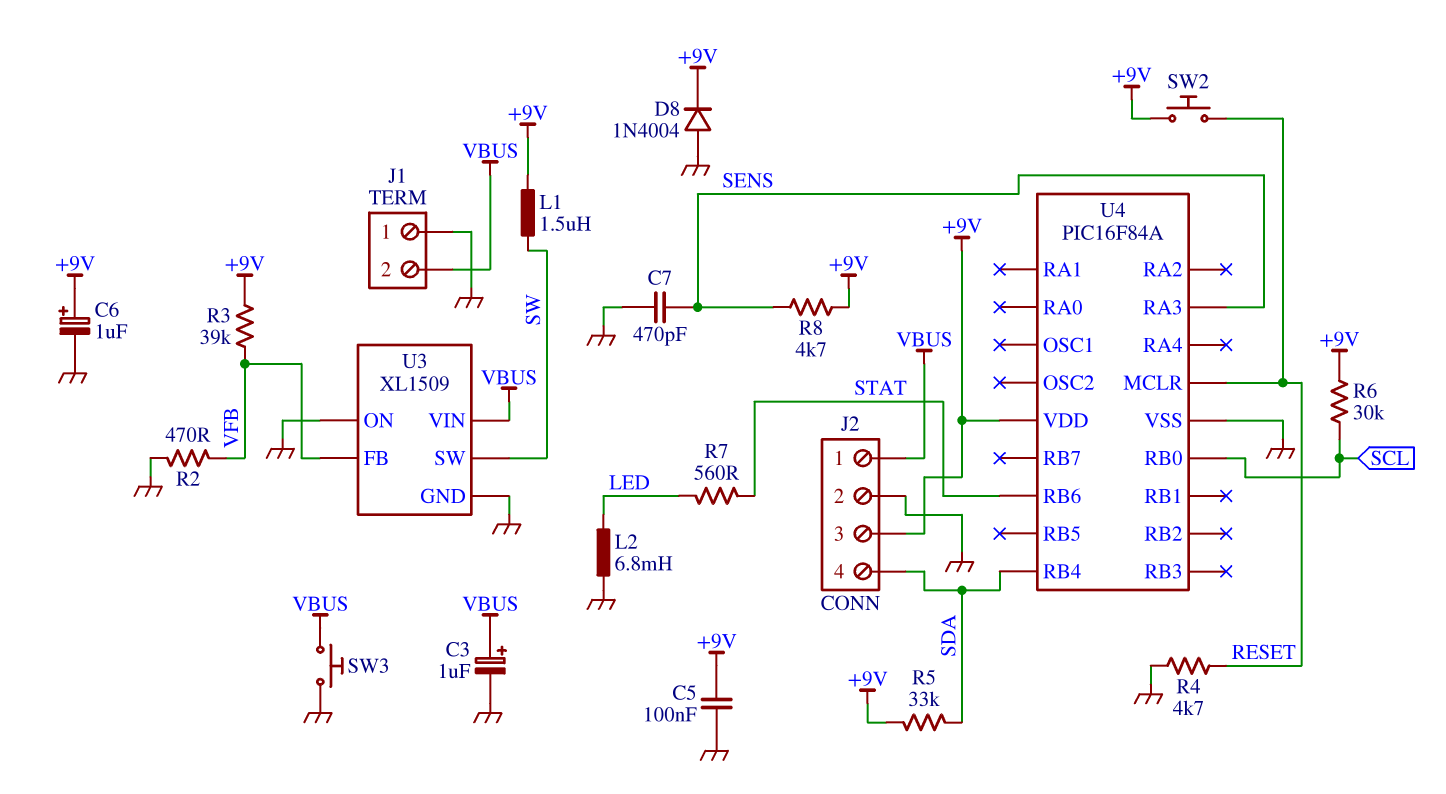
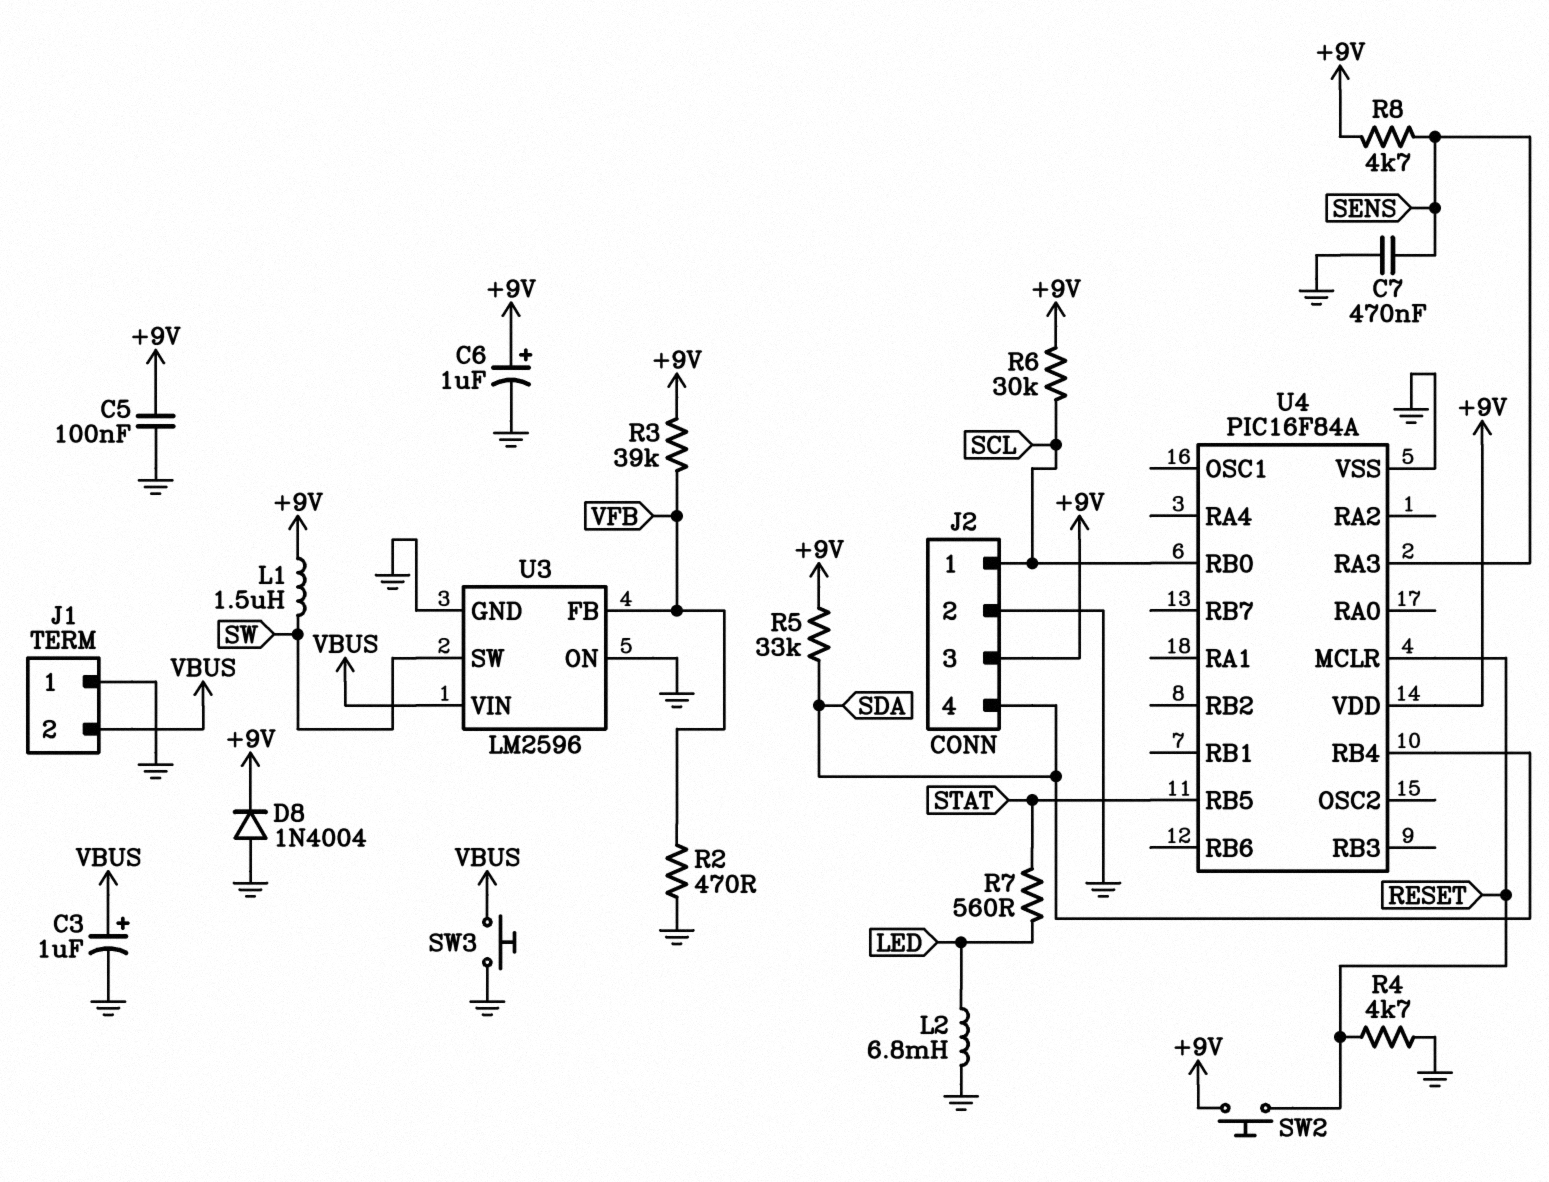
C7: 470pF (GND, SENS) -> 470nF (GND, SENS)
J2 pin 1: VBUS -> SCL
U3: XL1509 -> LM2596
U4 pin RB5: none -> STAT
U4 pin RB6: STAT -> none

